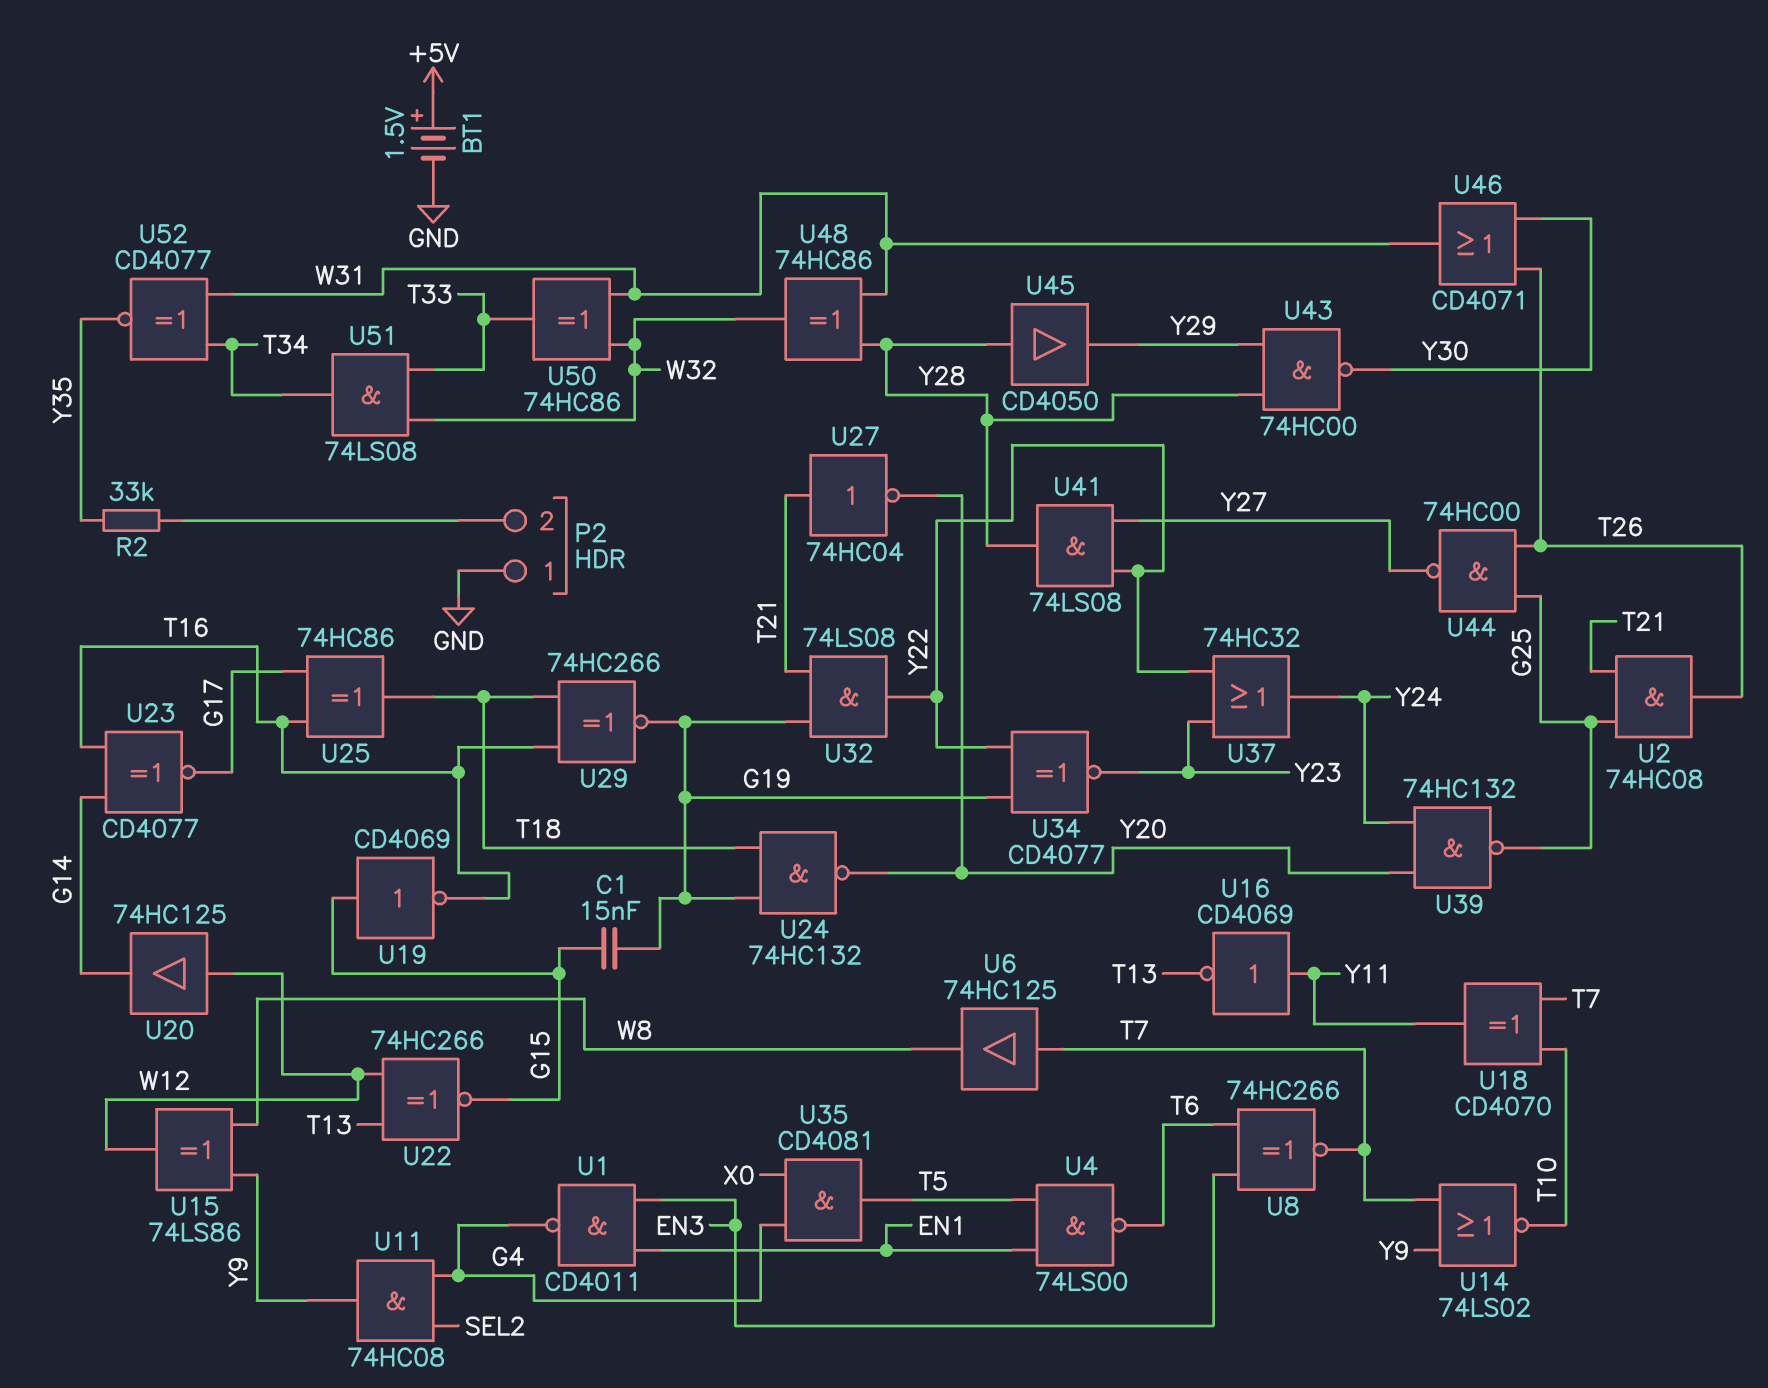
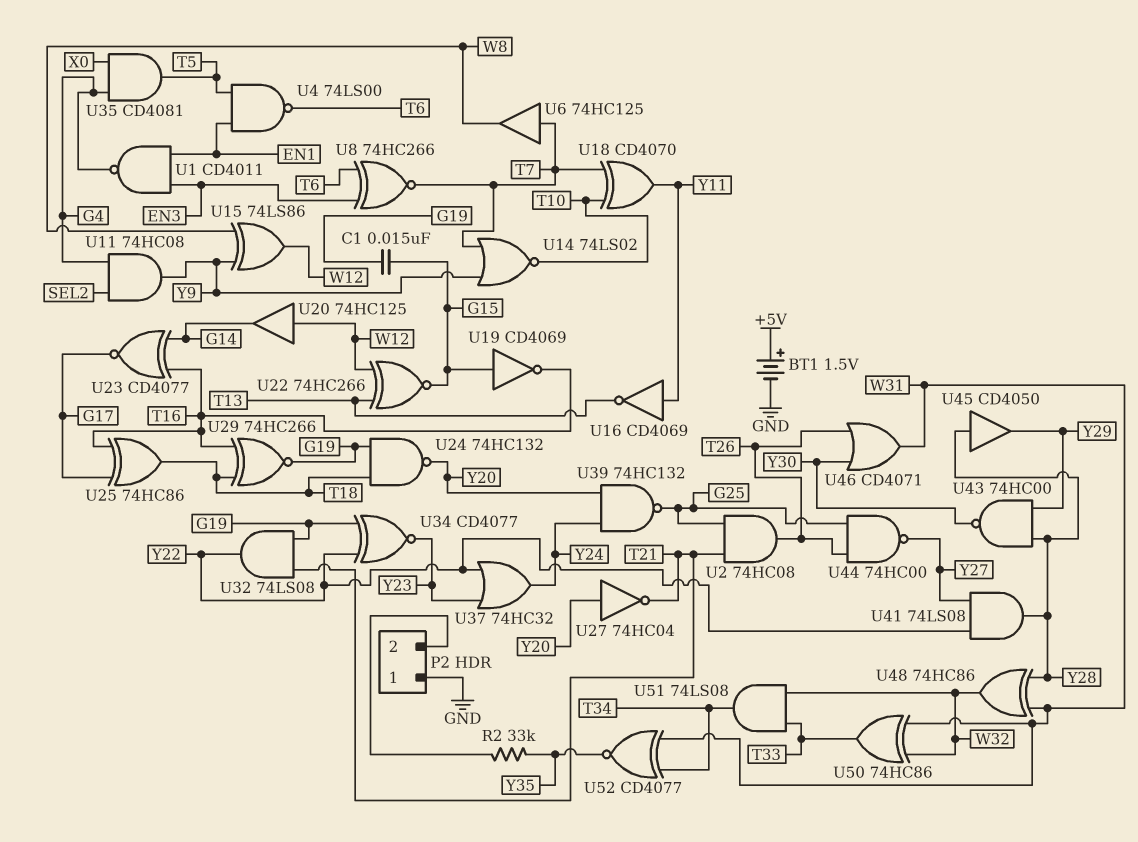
U27: NOT 74HC04 (in T21, out Y20) -> NOT 74HC04 (in Y20, out T21)

